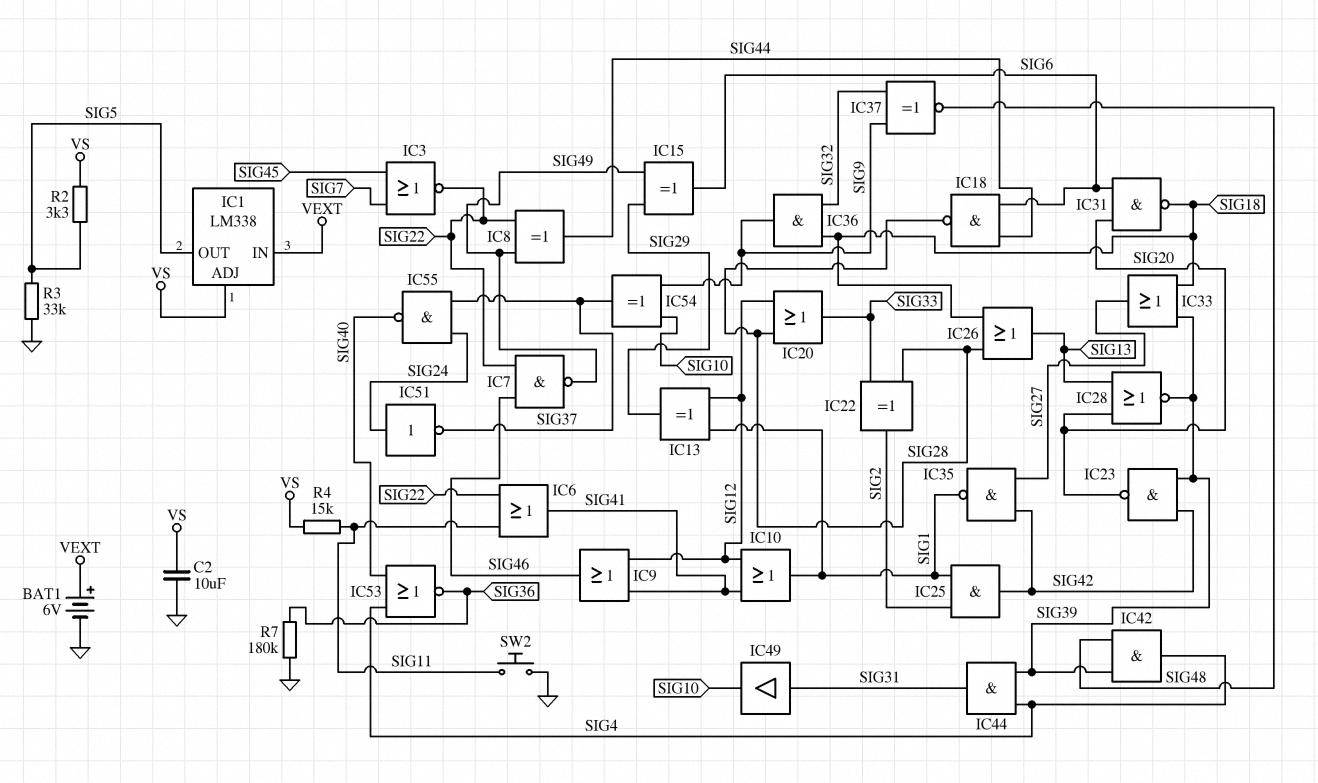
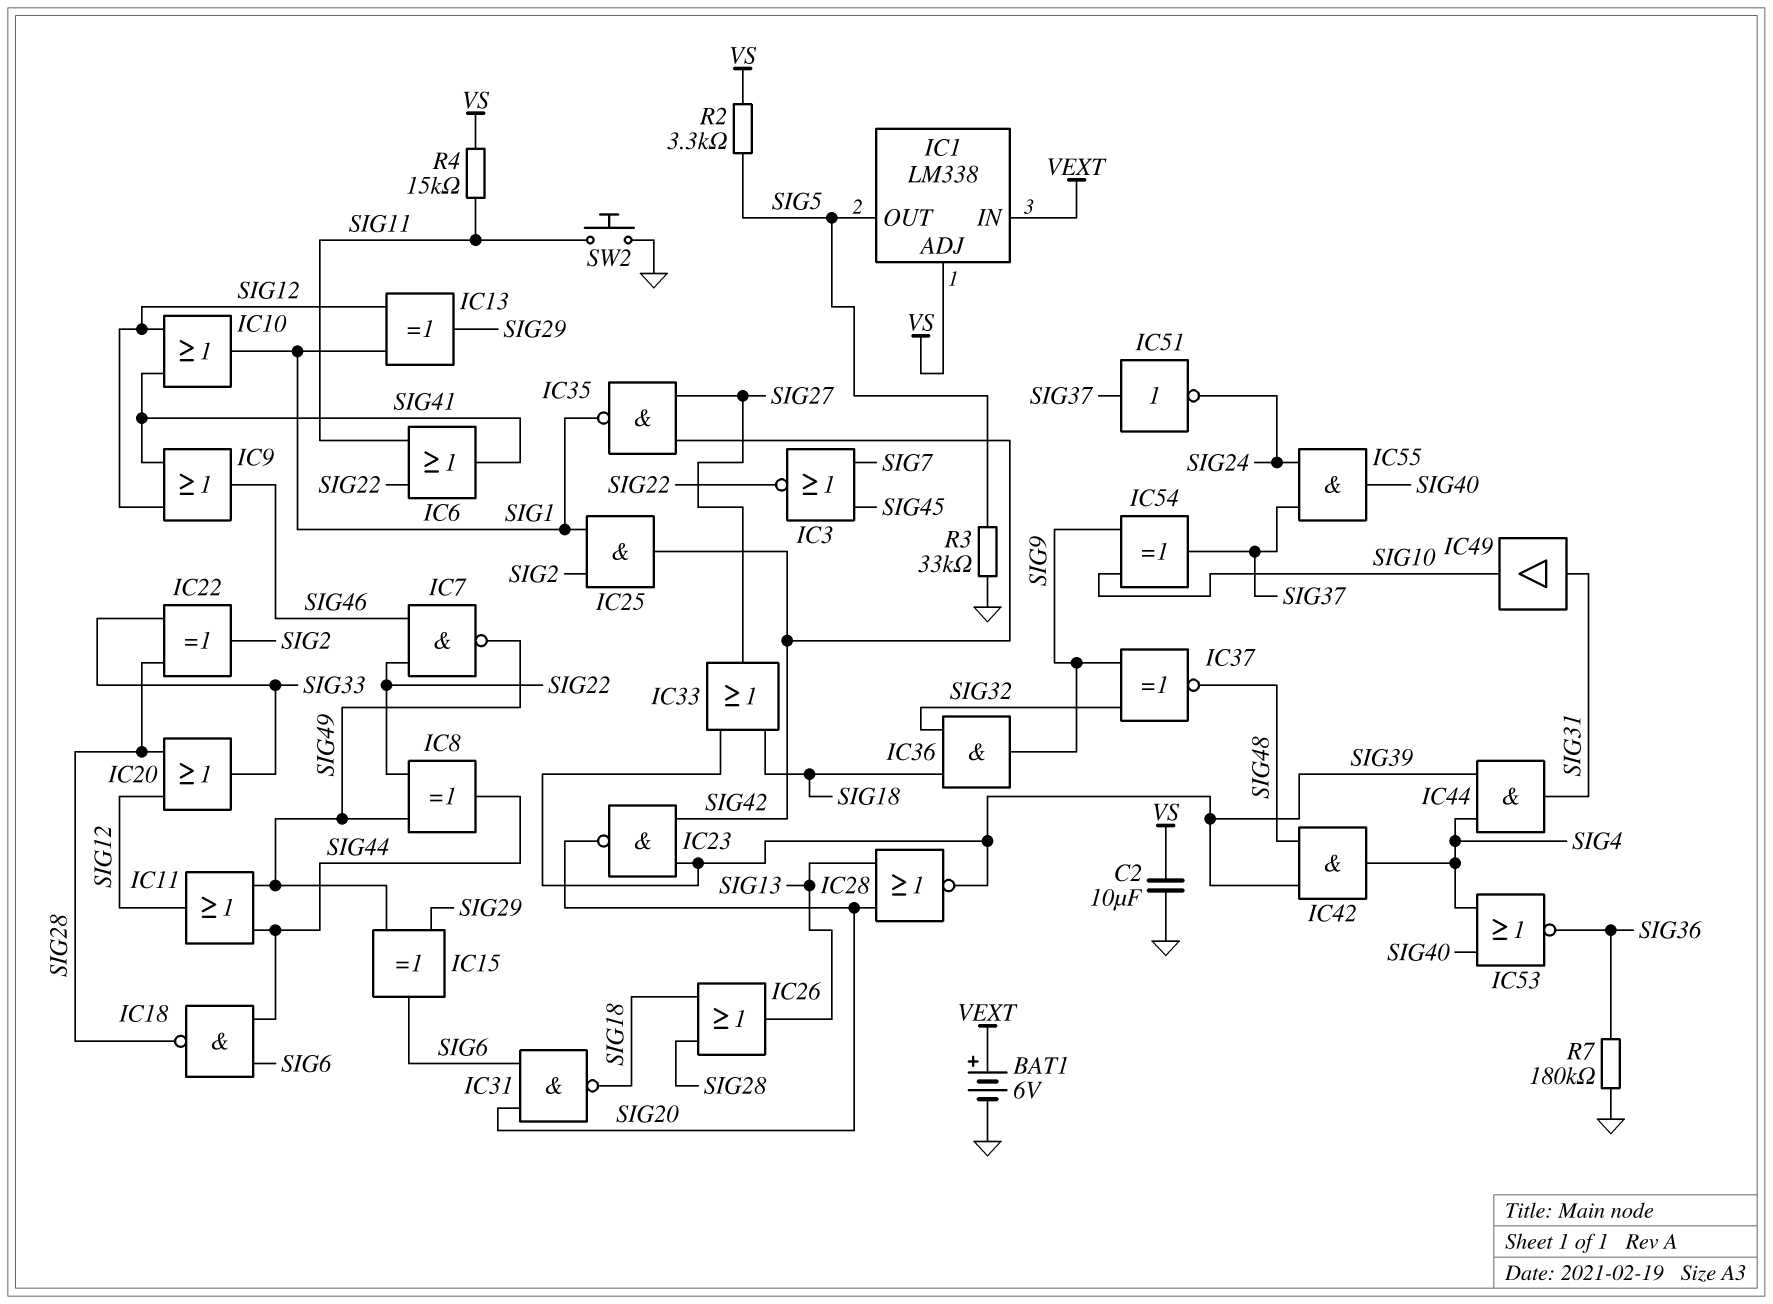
IC11: none -> OR (in SIG44, in SIG49, out SIG12)
IC51: NOT (in SIG24, out SIG37) -> NOT (in SIG37, out SIG24)
IC55: NAND (in SIG24, in SIG37, out SIG40) -> AND (in SIG24, in SIG37, out SIG40)

